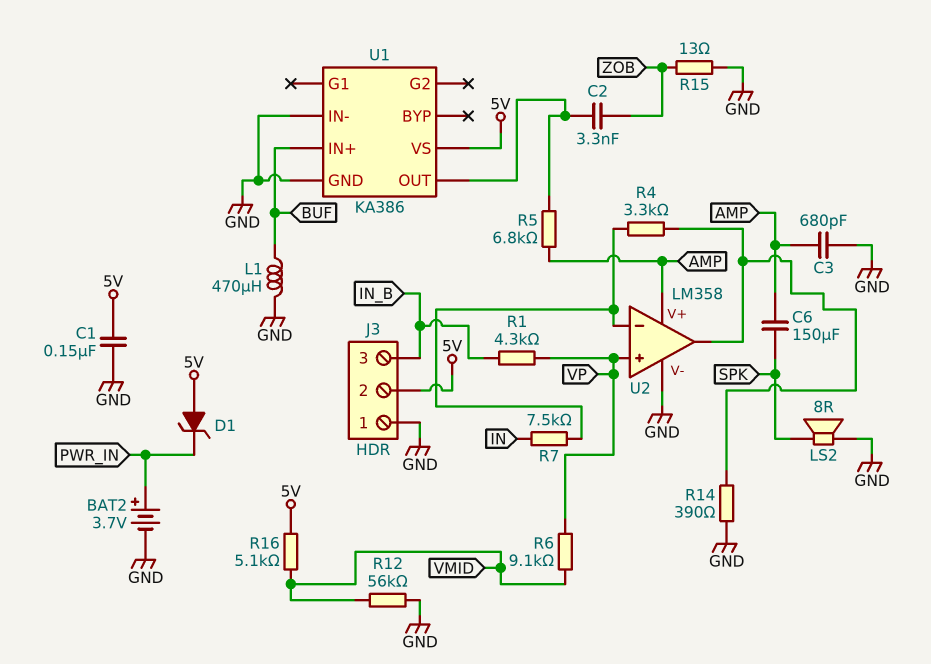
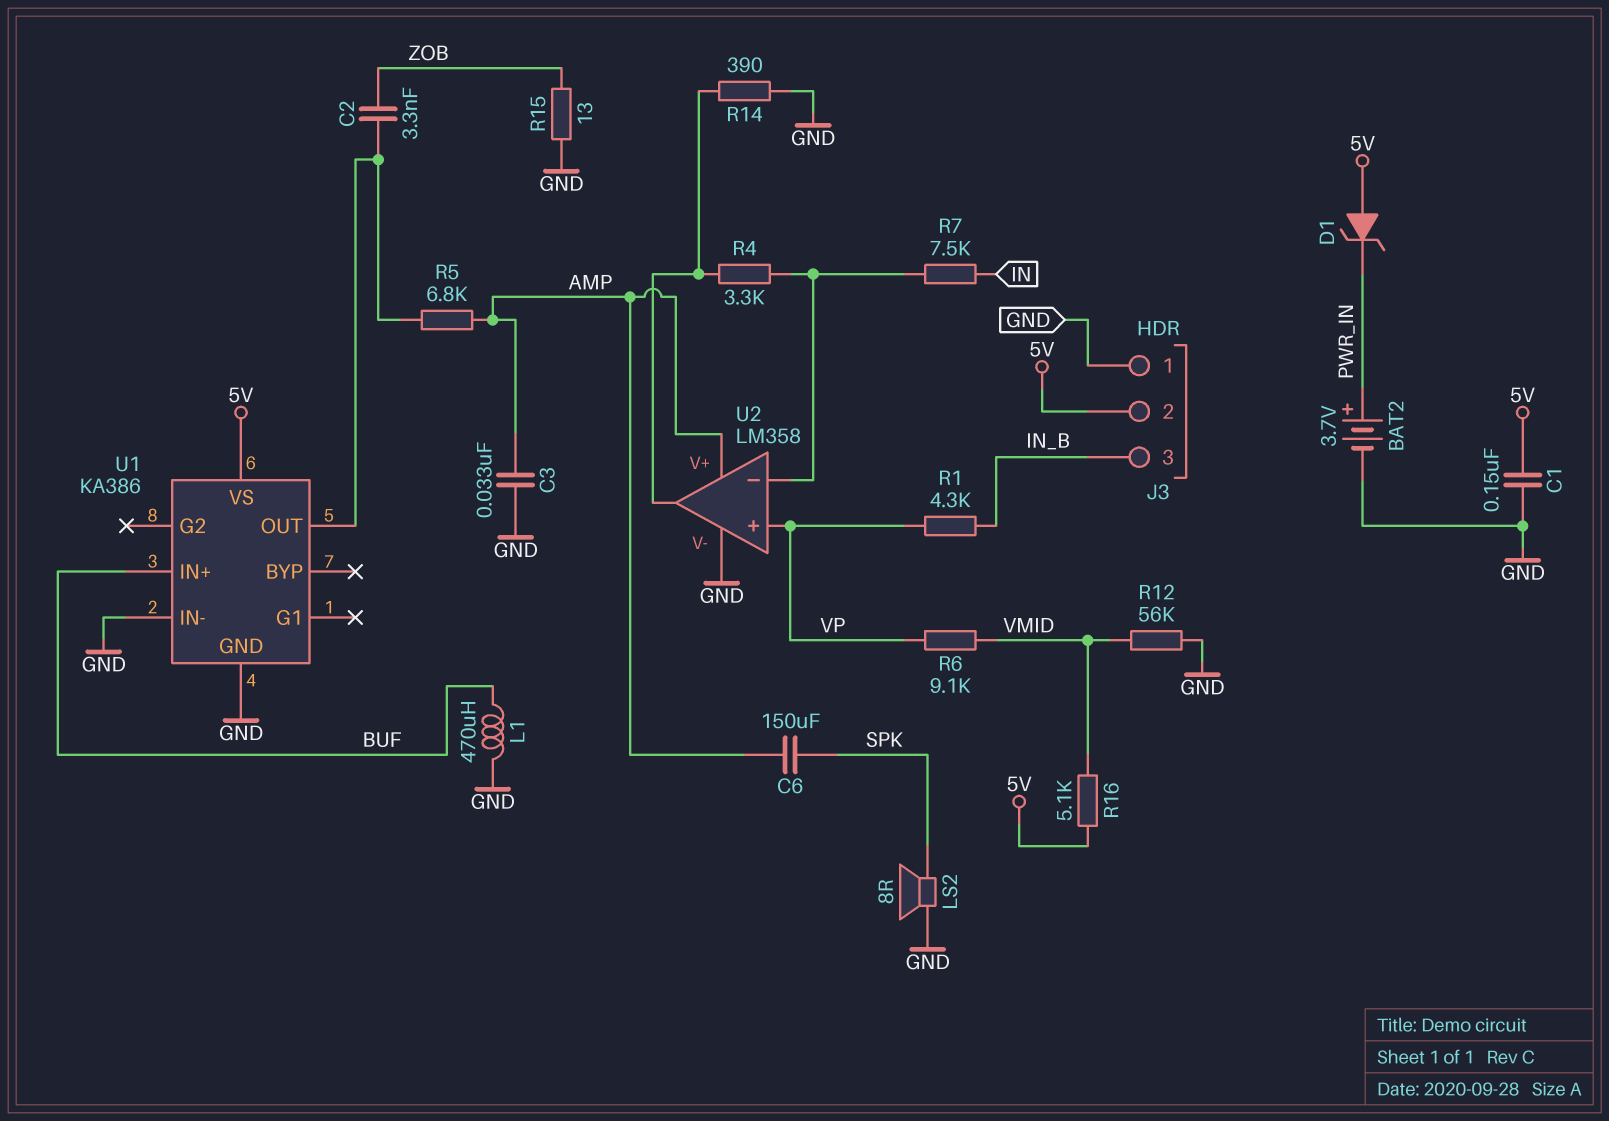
C3: 680pF (AMP, GND) -> 33nF (AMP, GND)

